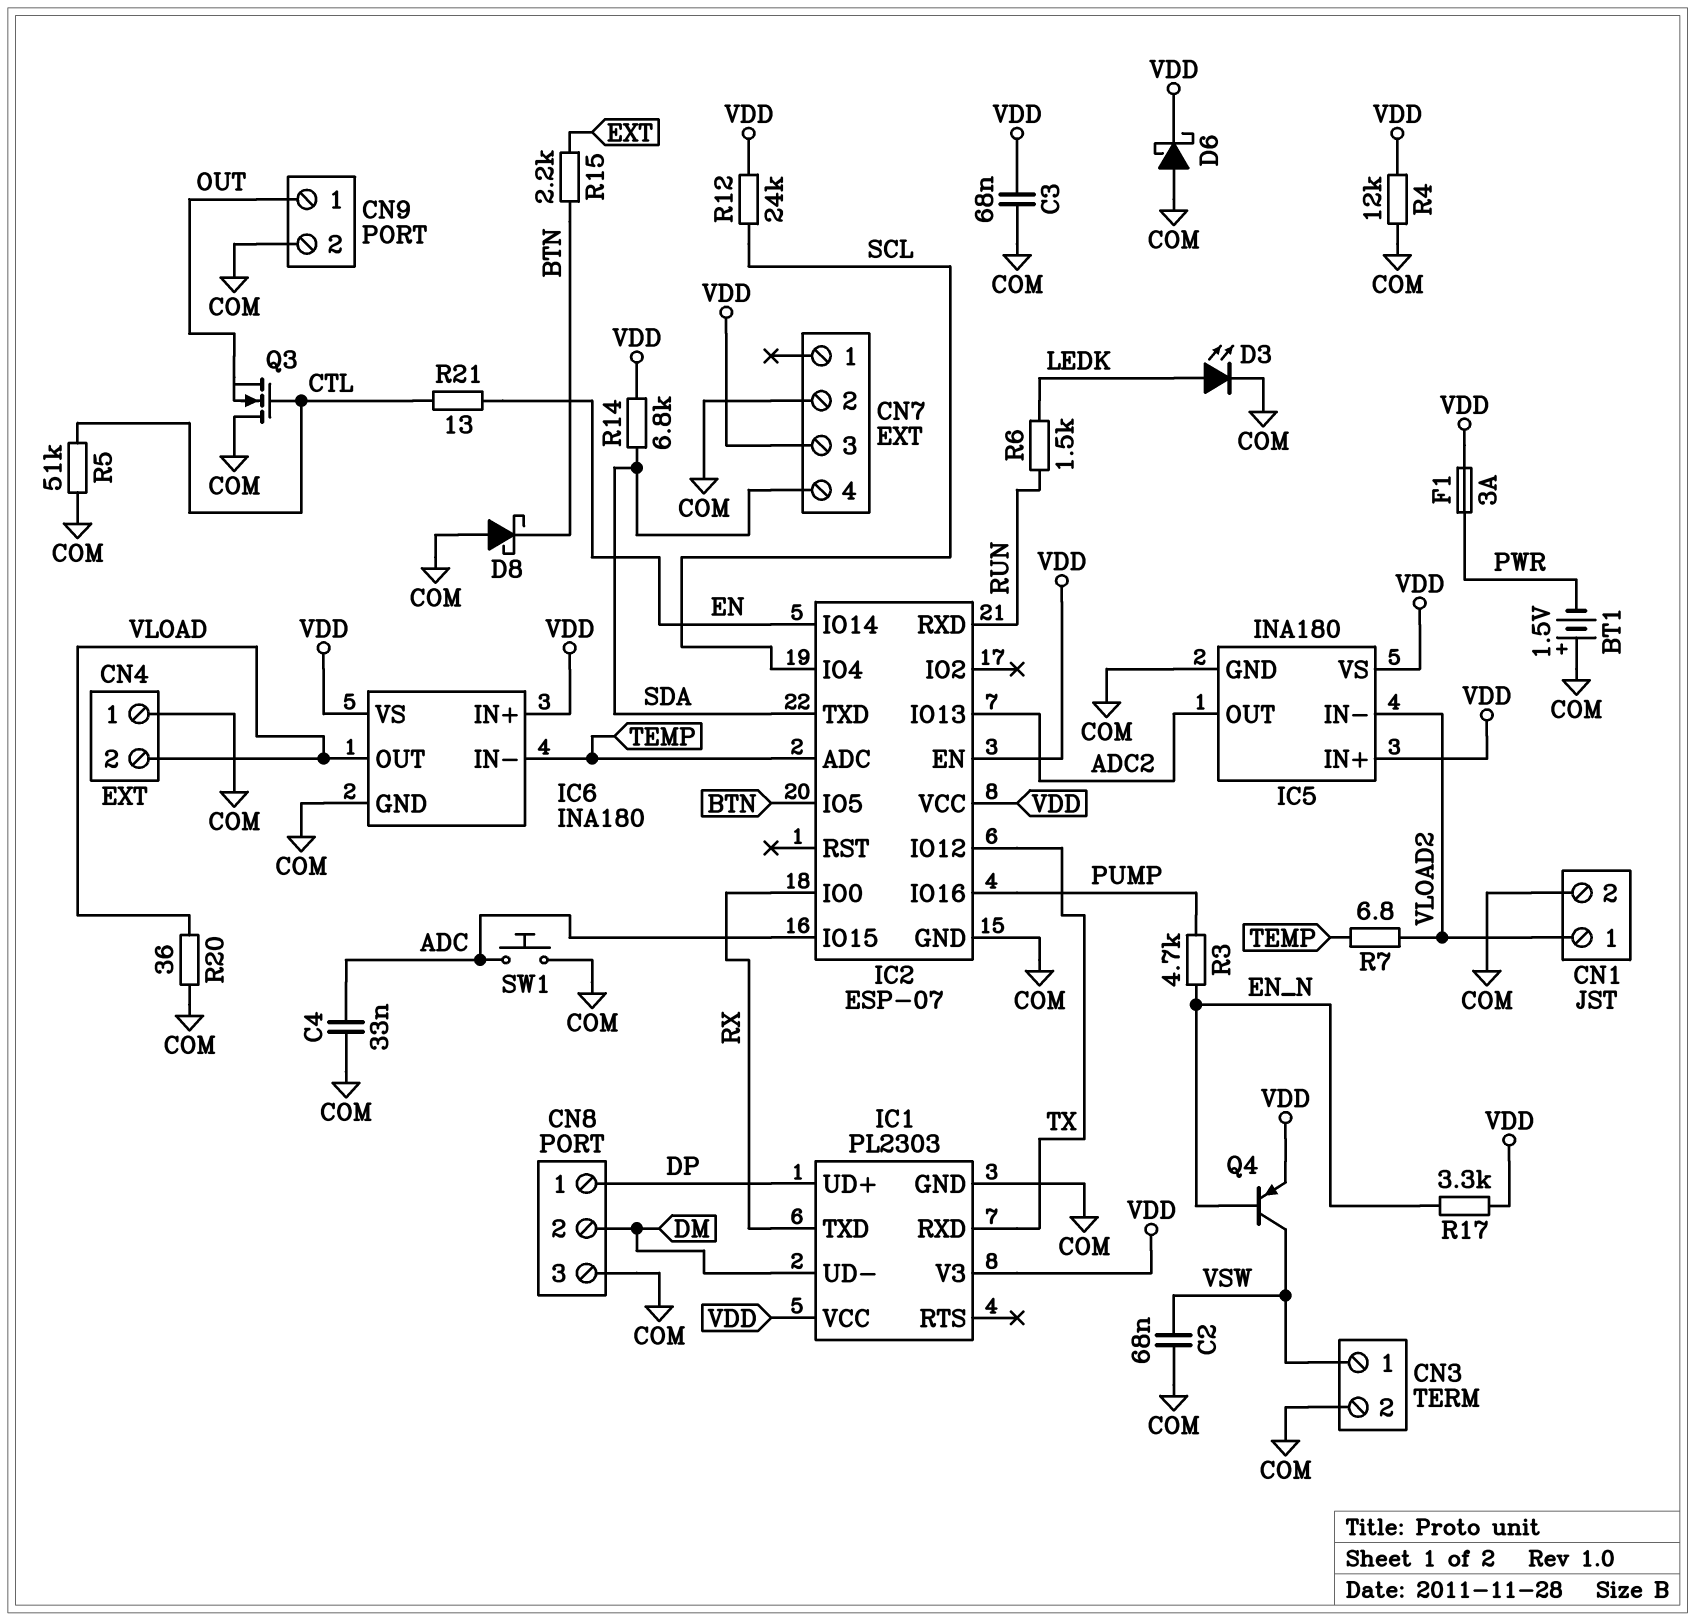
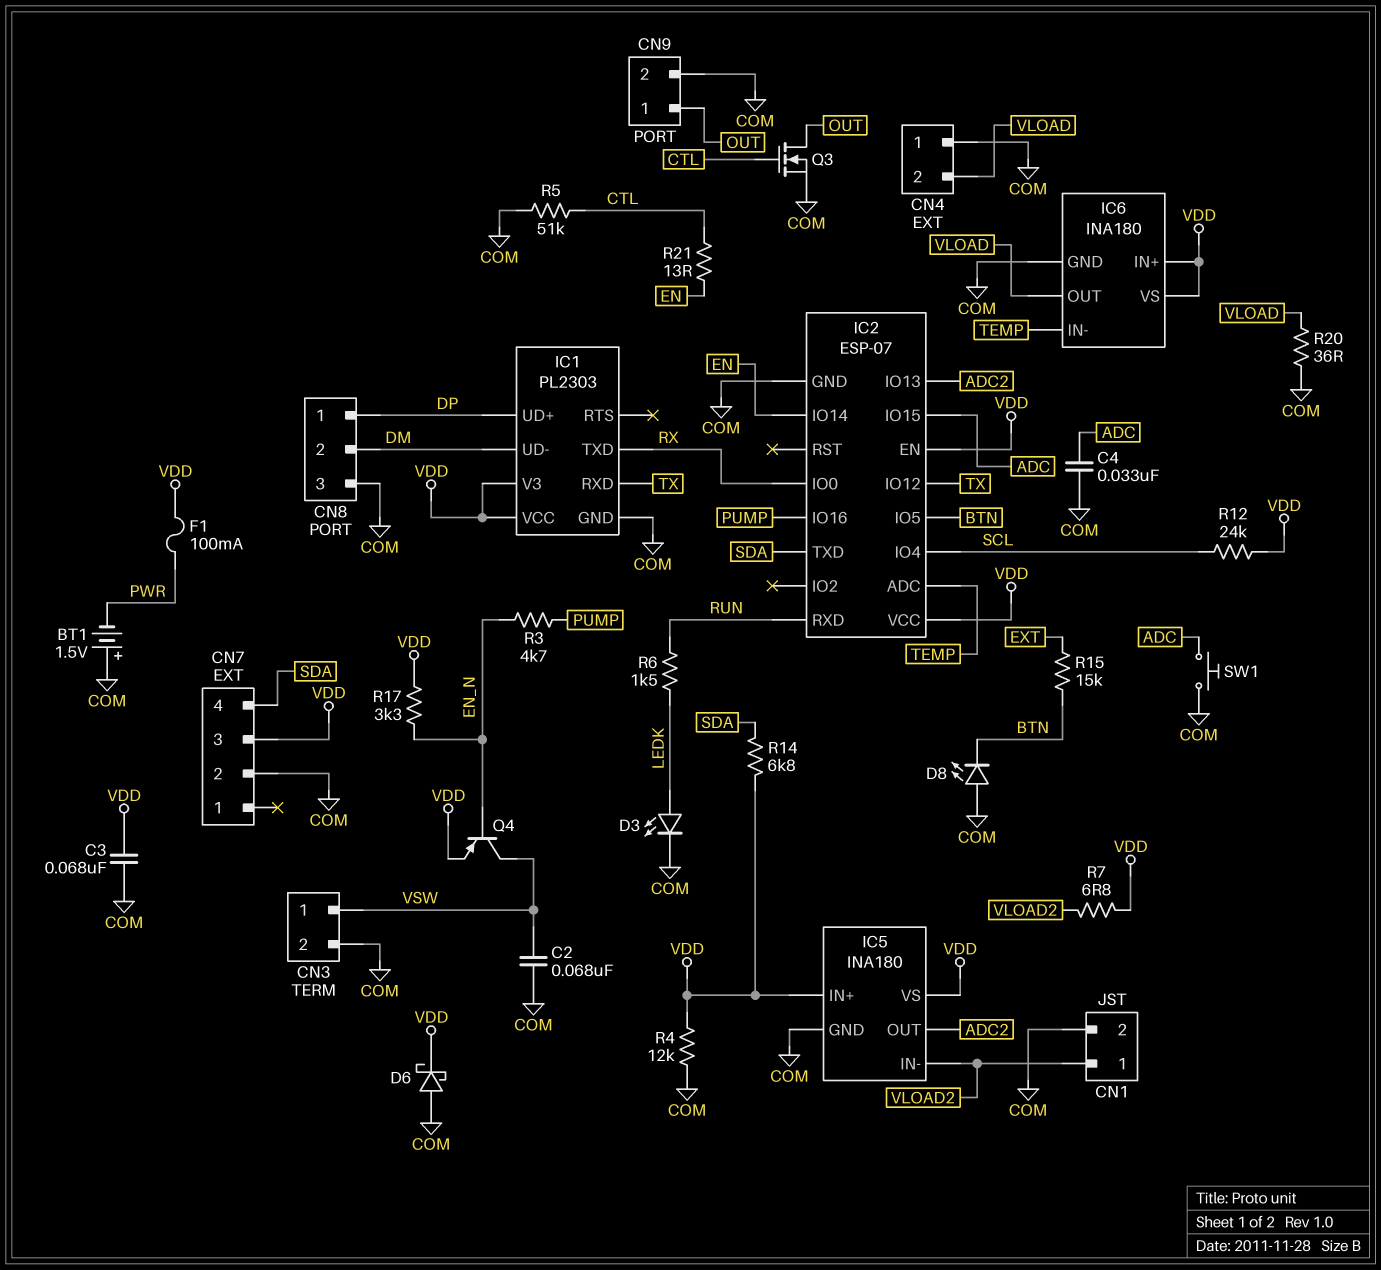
D8: schottky (A COM, K BTN) -> LED (A COM, K BTN)
F1: 3A (PWR, VDD) -> 100mA (PWR, VDD)
Q3: NMOS (G CTL, D COM, S OUT) -> NMOS (G CTL, D OUT, S COM)
R7: 6.8 (TEMP, VLOAD2) -> 6.8 (VDD, VLOAD2)
R15: 2.2k (BTN, EXT) -> 15k (BTN, EXT)

